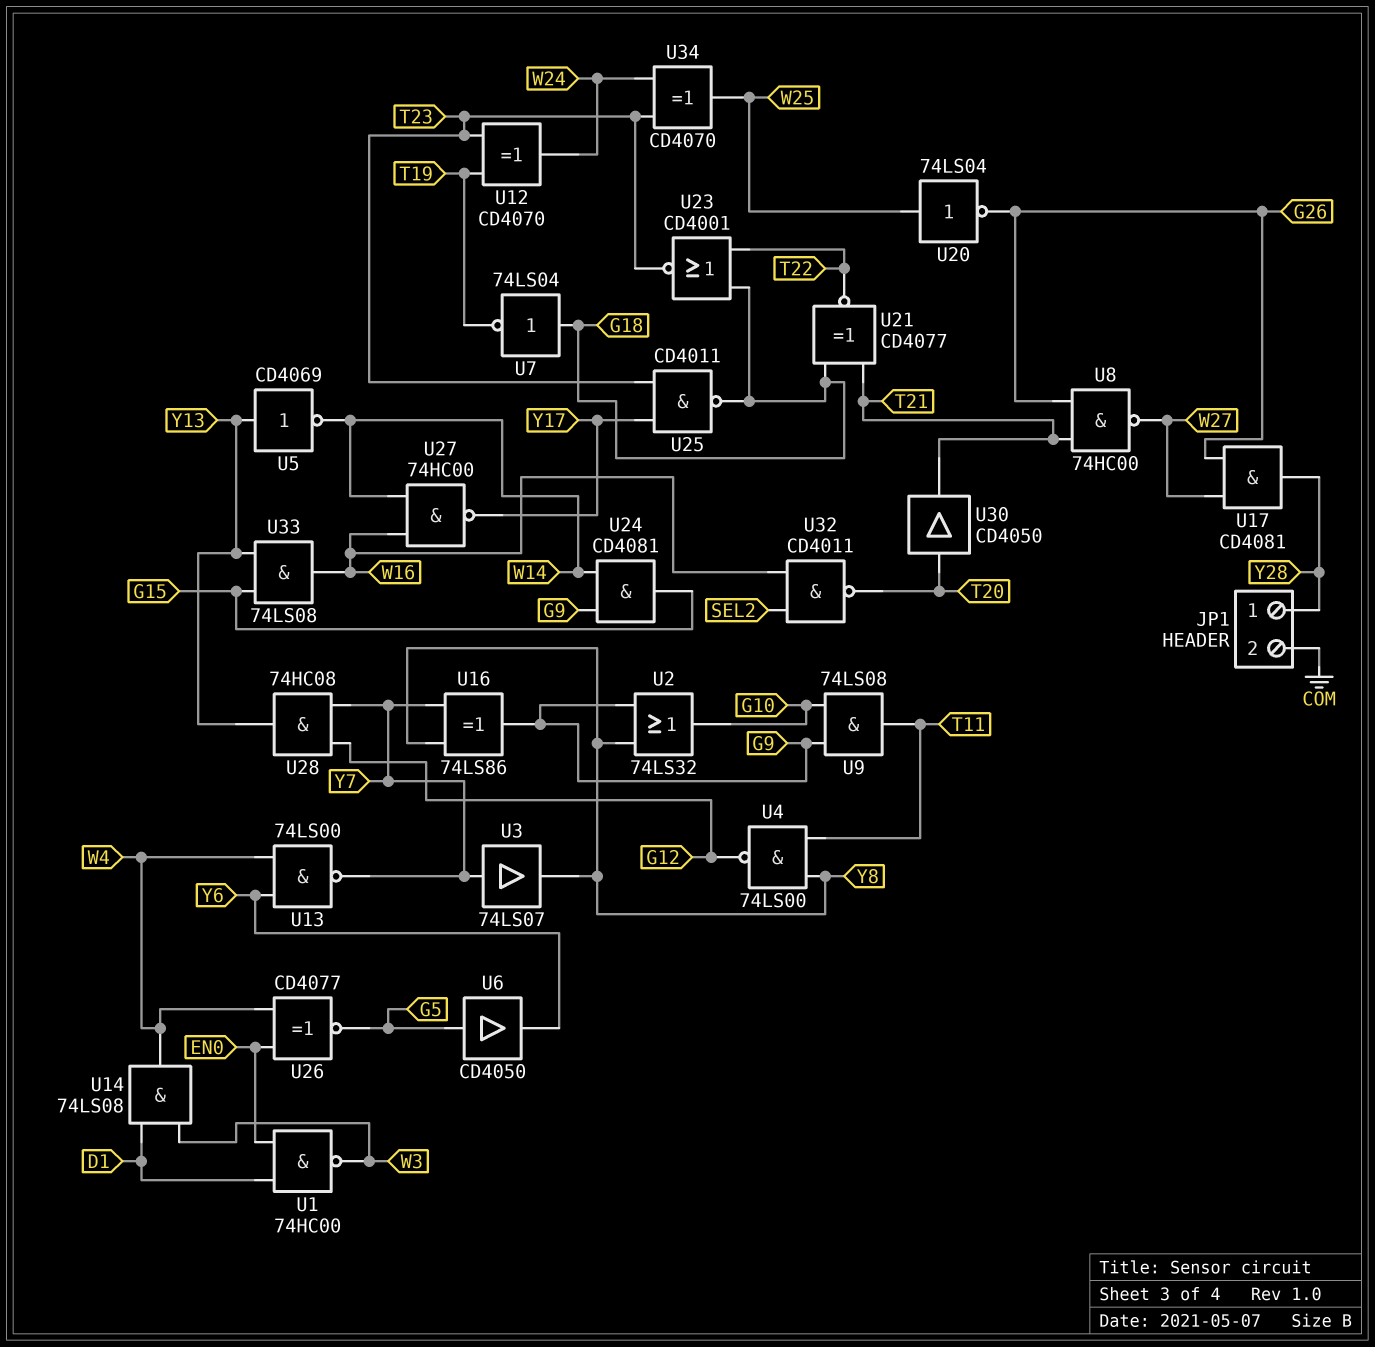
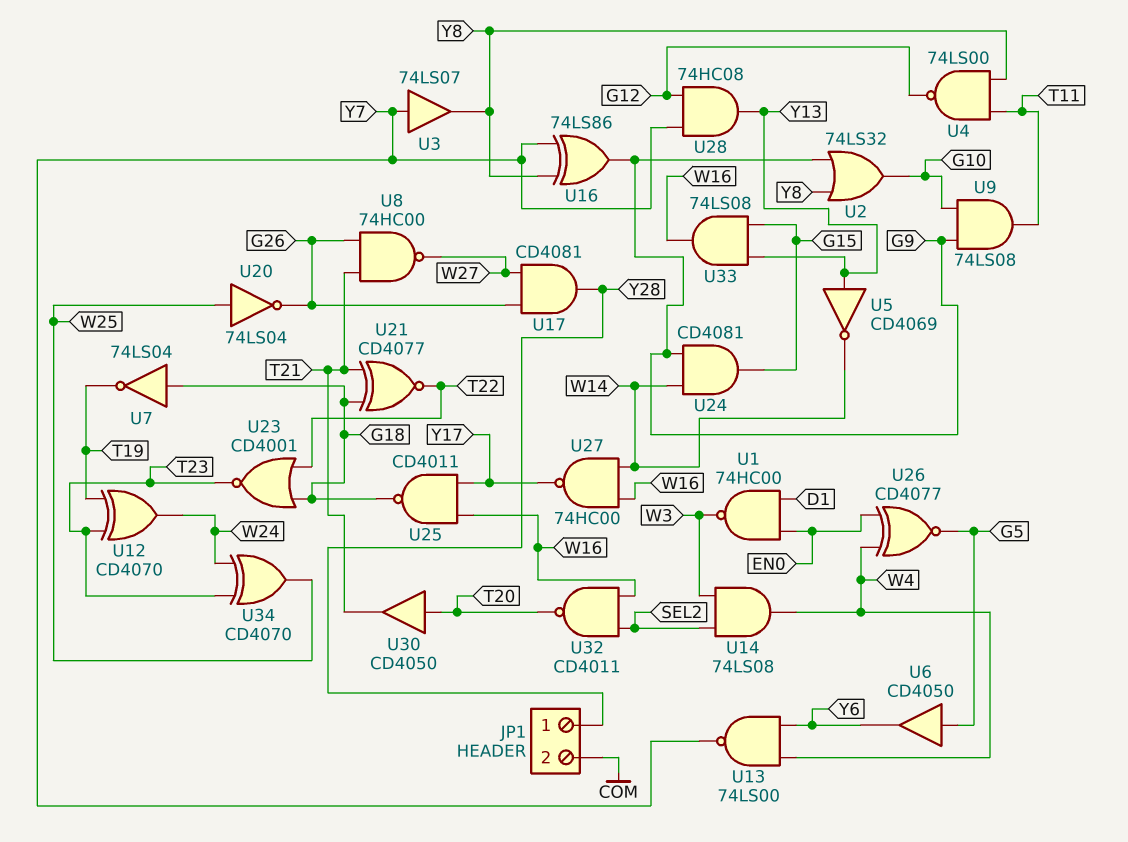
U14: AND 74LS08 (in D1, in W3, out W4) -> AND 74LS08 (in SEL2, in W3, out W4)
U25: NAND CD4011 (in T23, in Y17, out G18) -> NAND CD4011 (in W16, in Y17, out G18)

